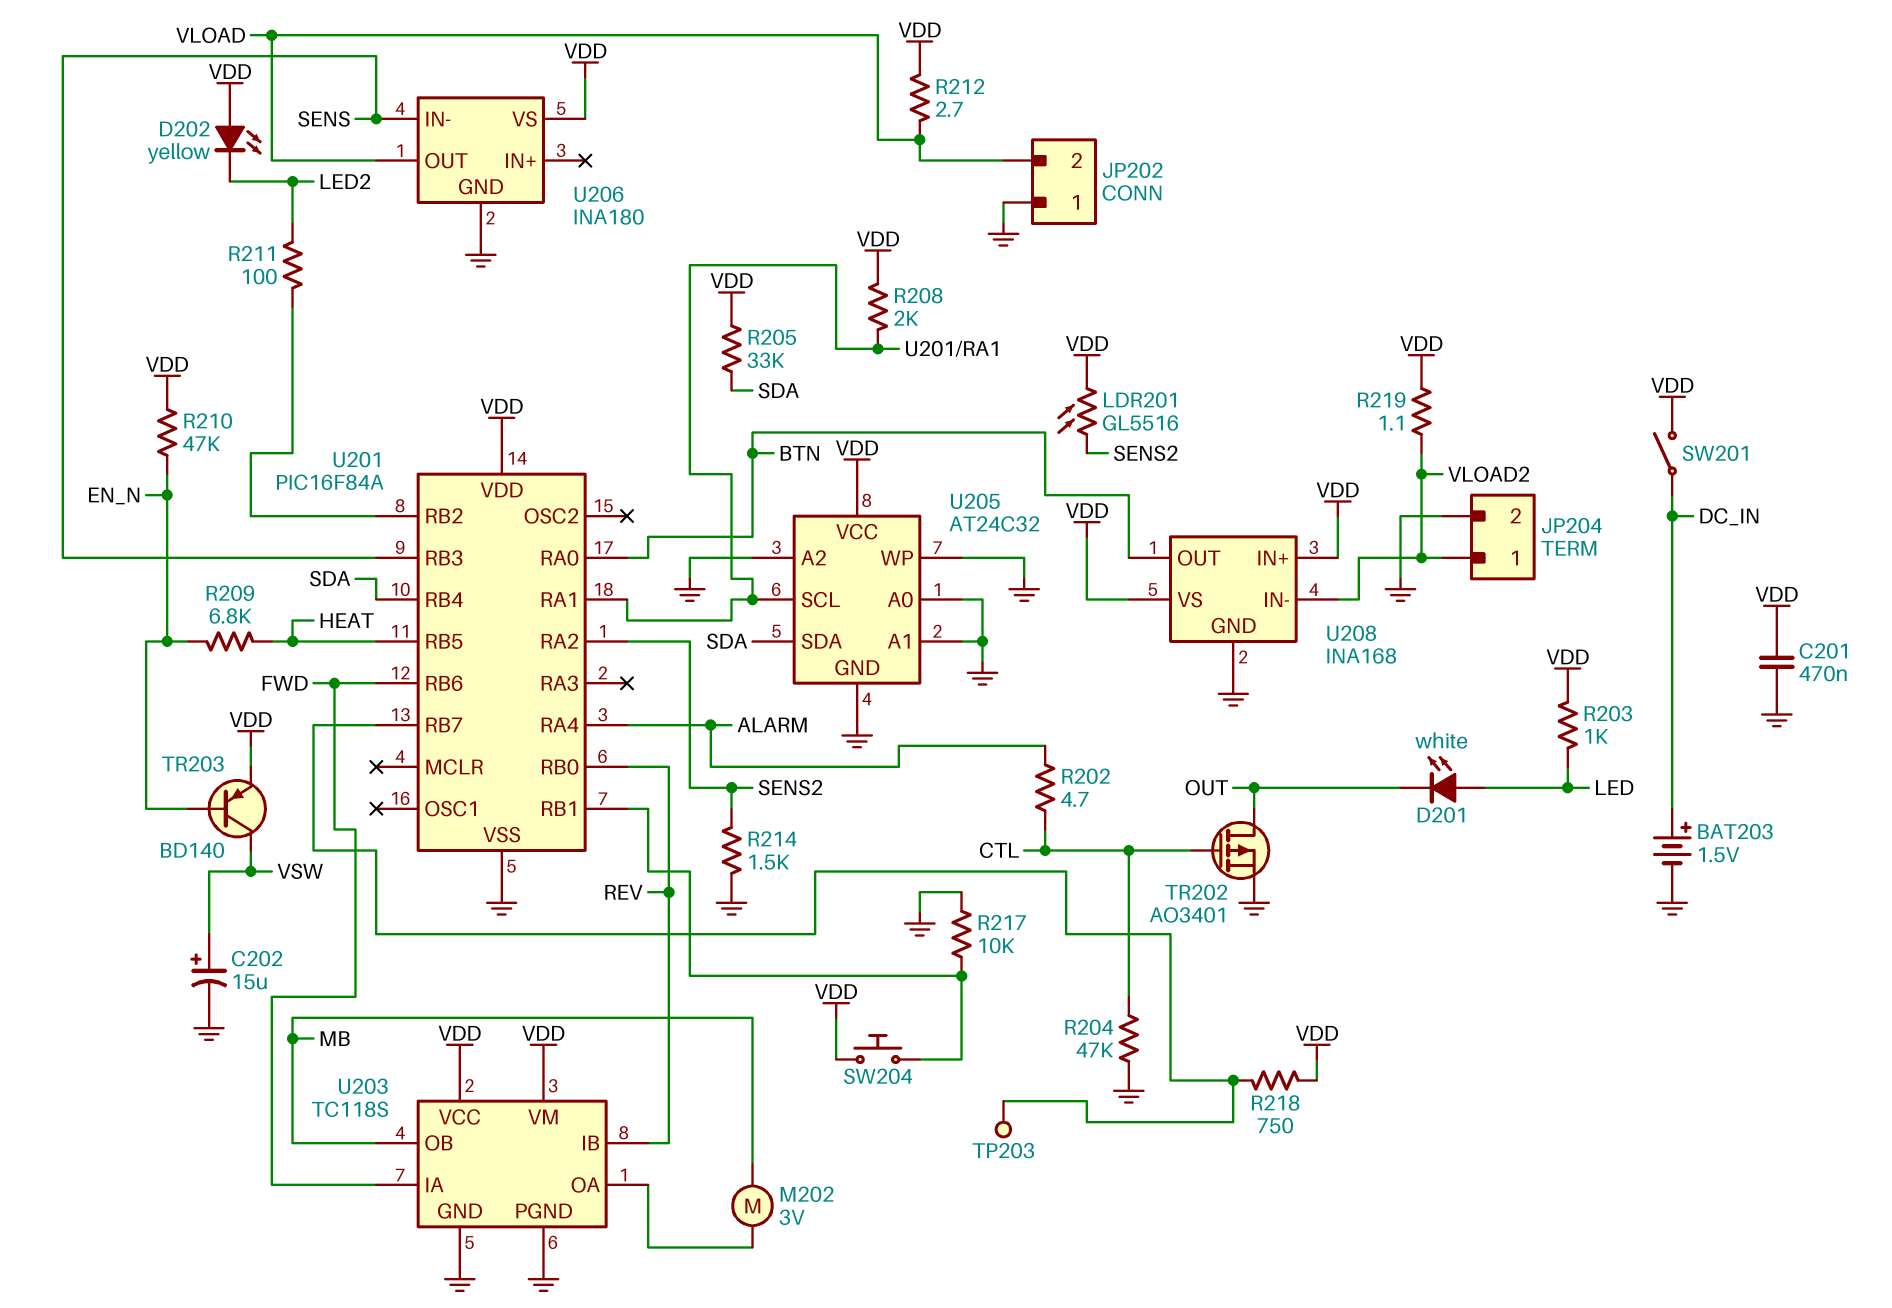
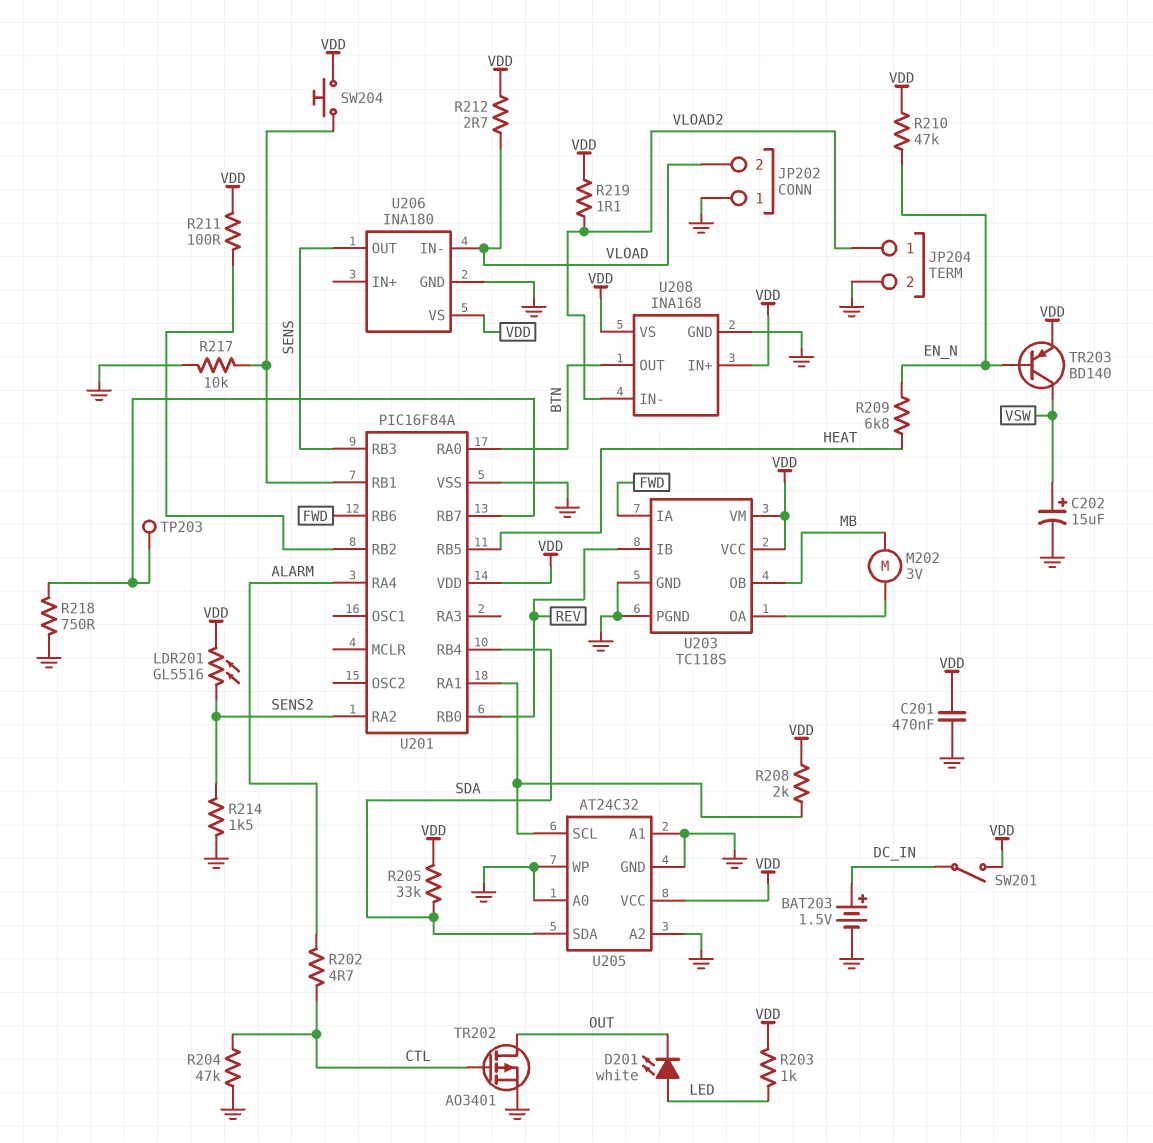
D202: LED yellow (A VDD, K LED2) -> none
R211: 100 (LED2, U201/RB2) -> 100 (U201/RB2, VDD)
R218: 750 (U201/RB7, VDD) -> 750 (GND, U201/RB7)
U206 pin IN-: SENS -> VLOAD
U206 pin OUT: VLOAD -> SENS

